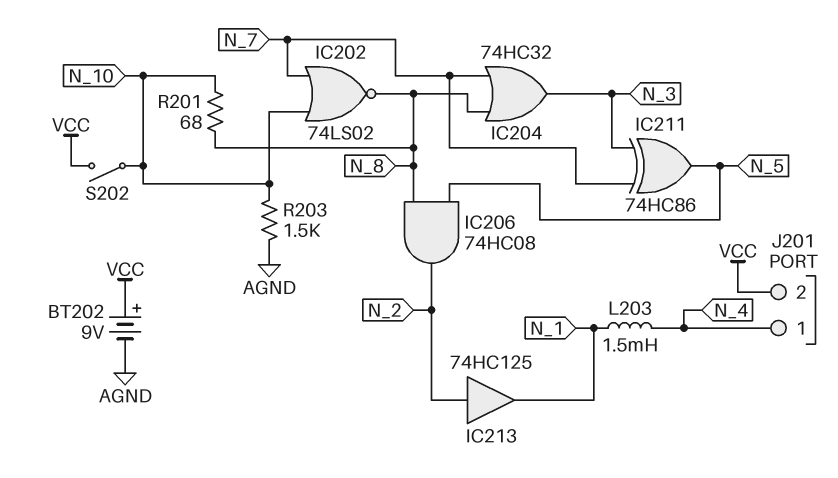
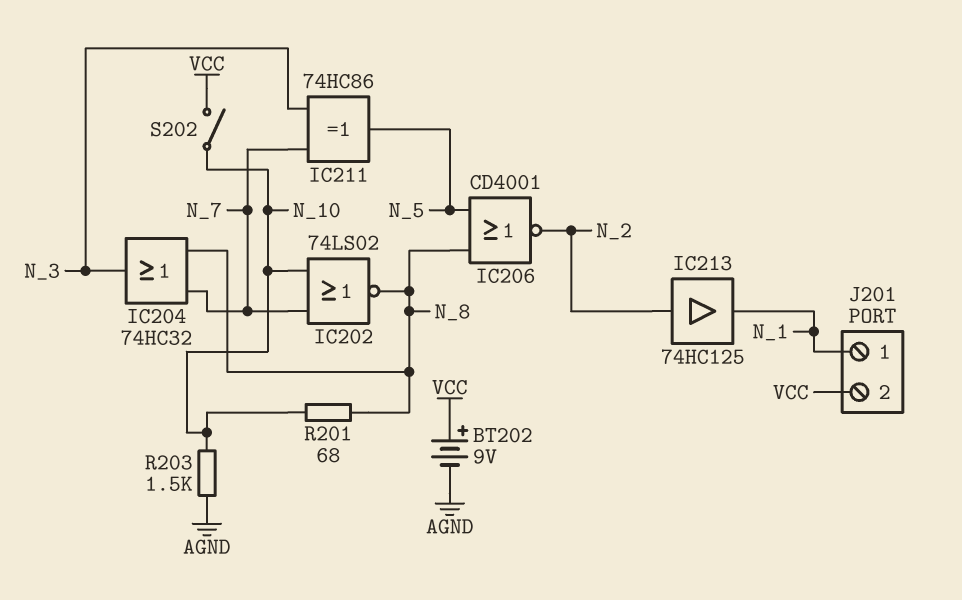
IC206: AND 74HC08 (in N_5, in N_8, out N_2) -> NOR CD4001 (in N_5, in N_8, out N_2)
J201 pin 1: N_4 -> N_1
L203: 1.5mH (N_1, N_4) -> none

